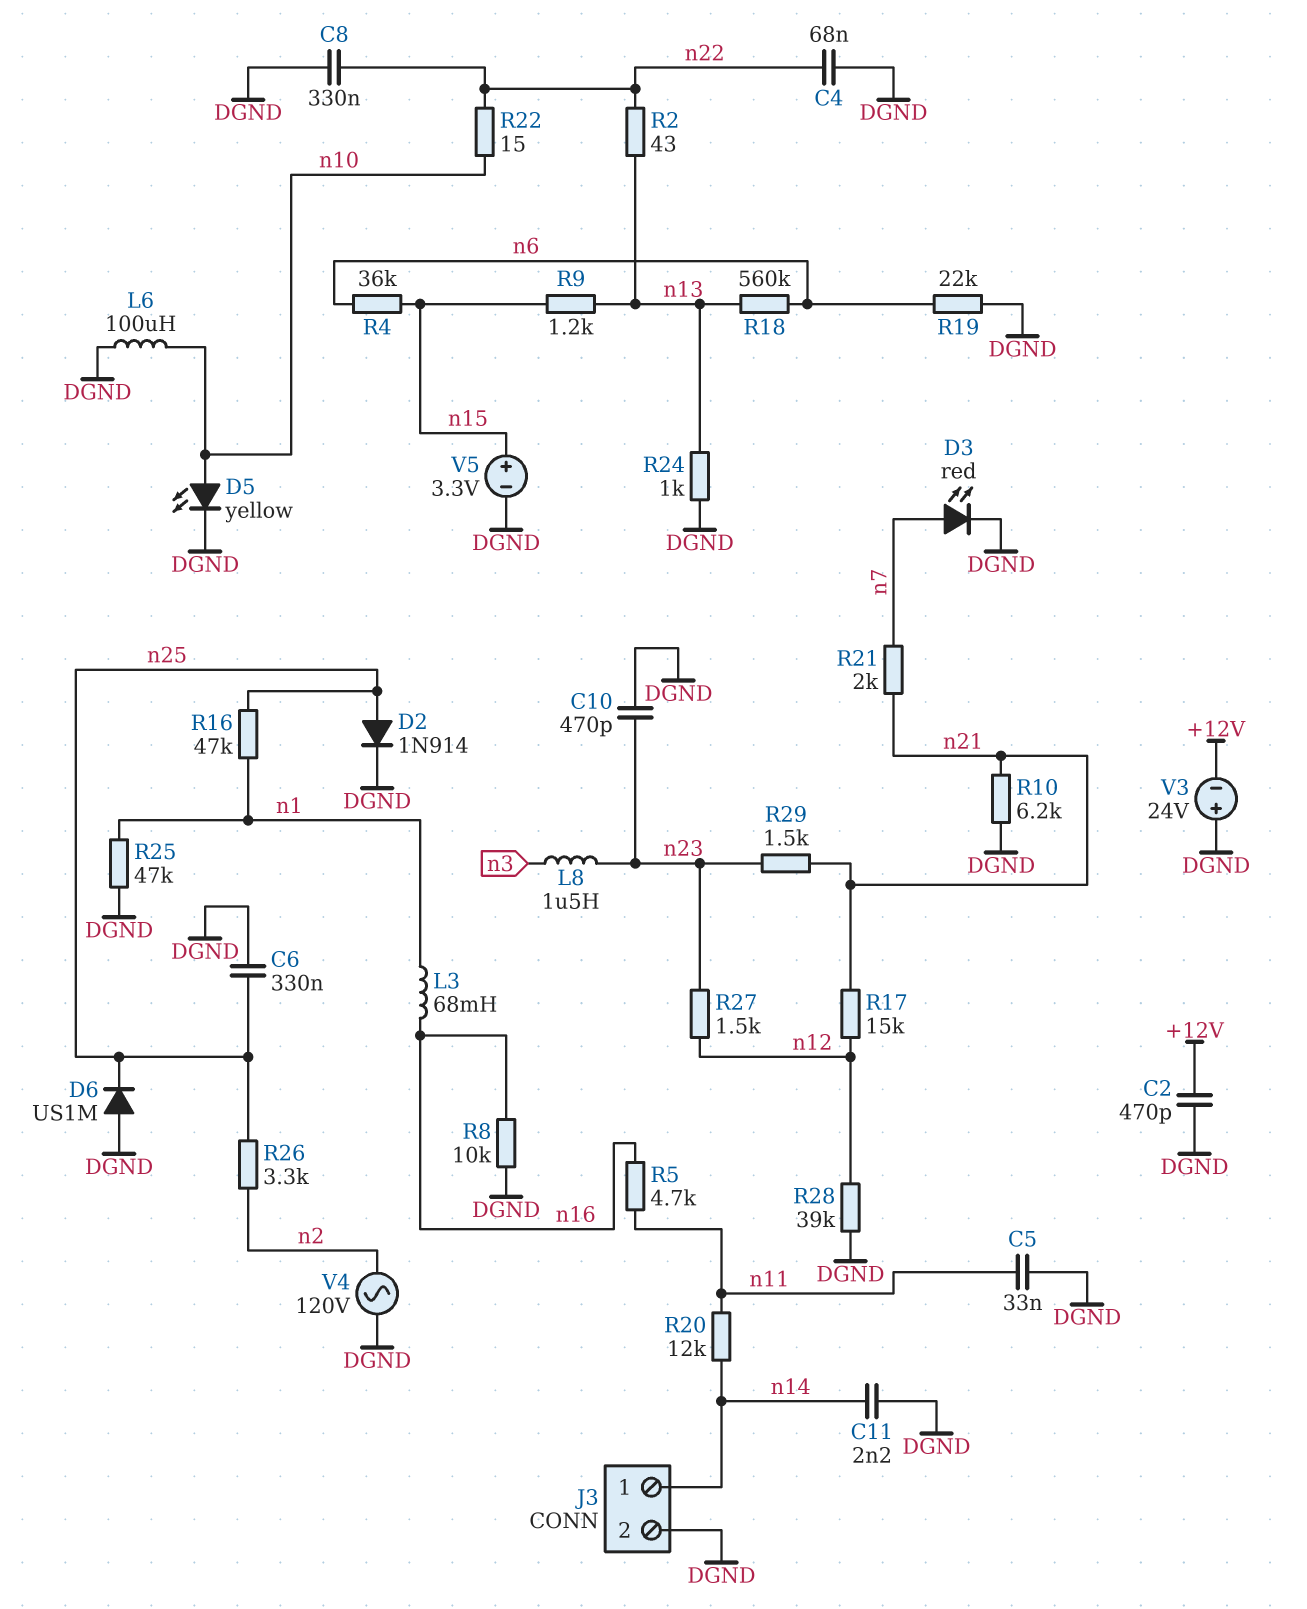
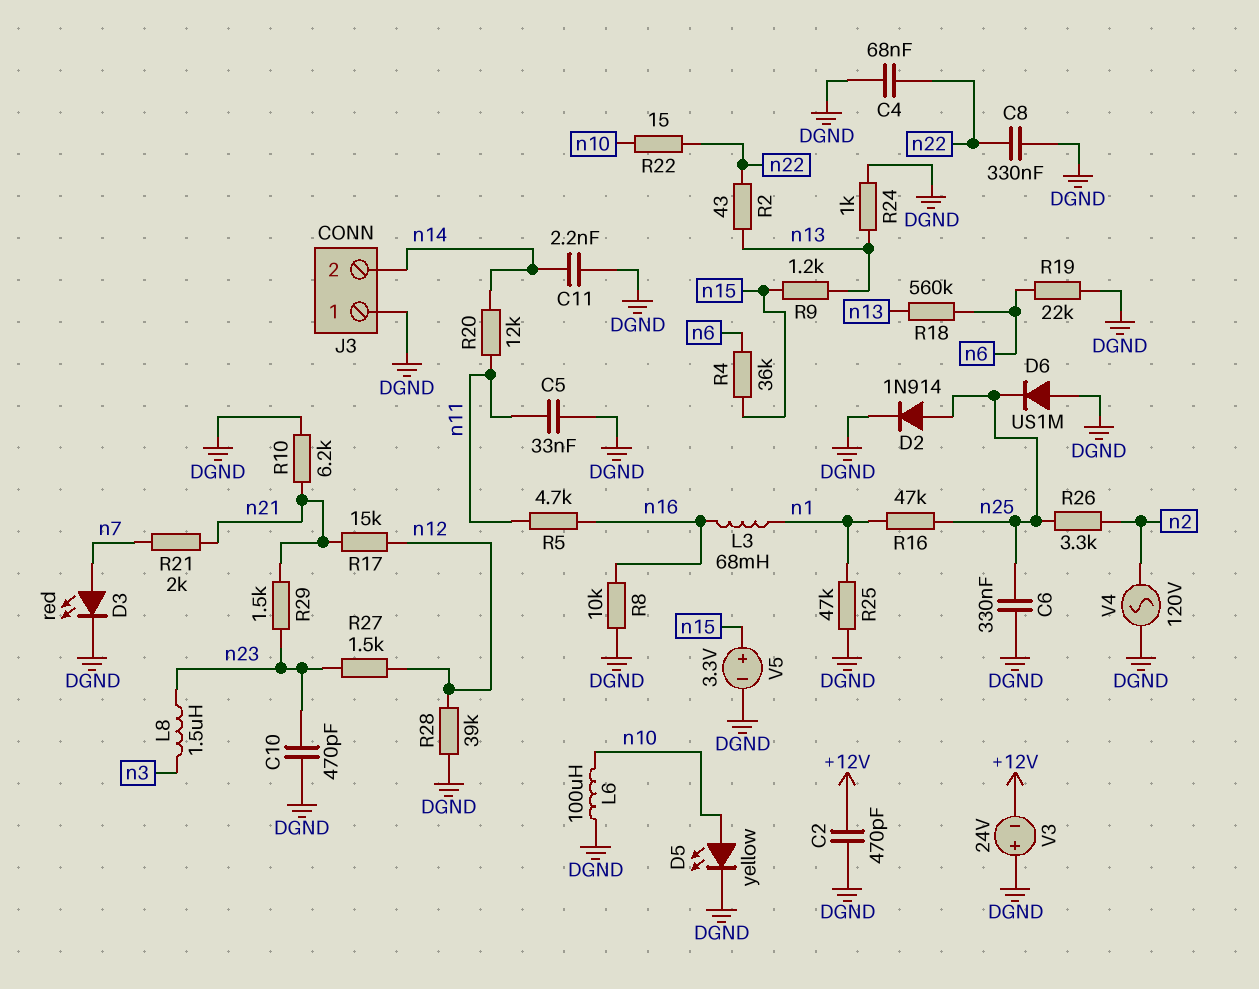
J3 pin 1: n14 -> DGND
J3 pin 2: DGND -> n14

